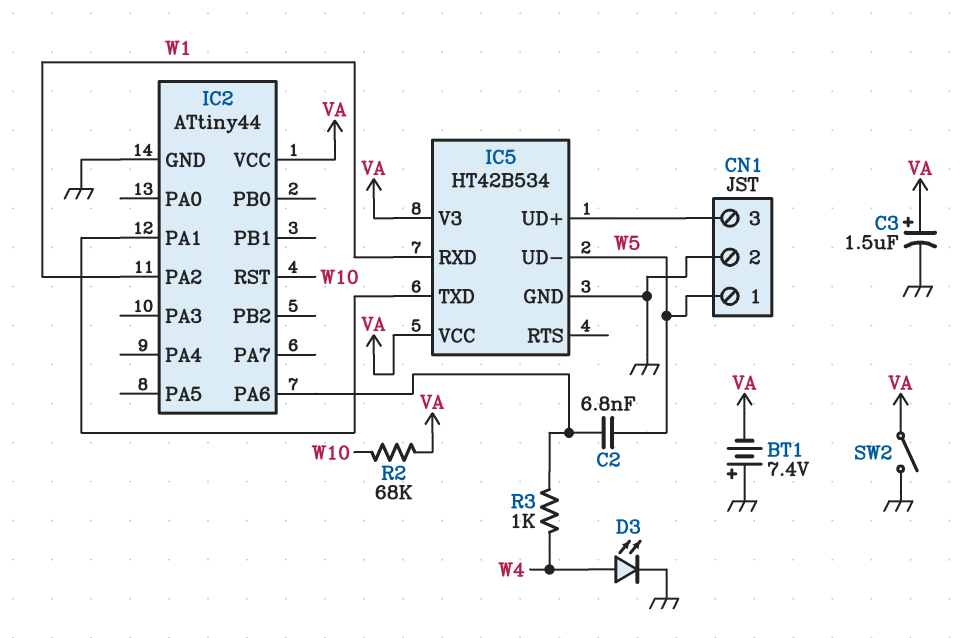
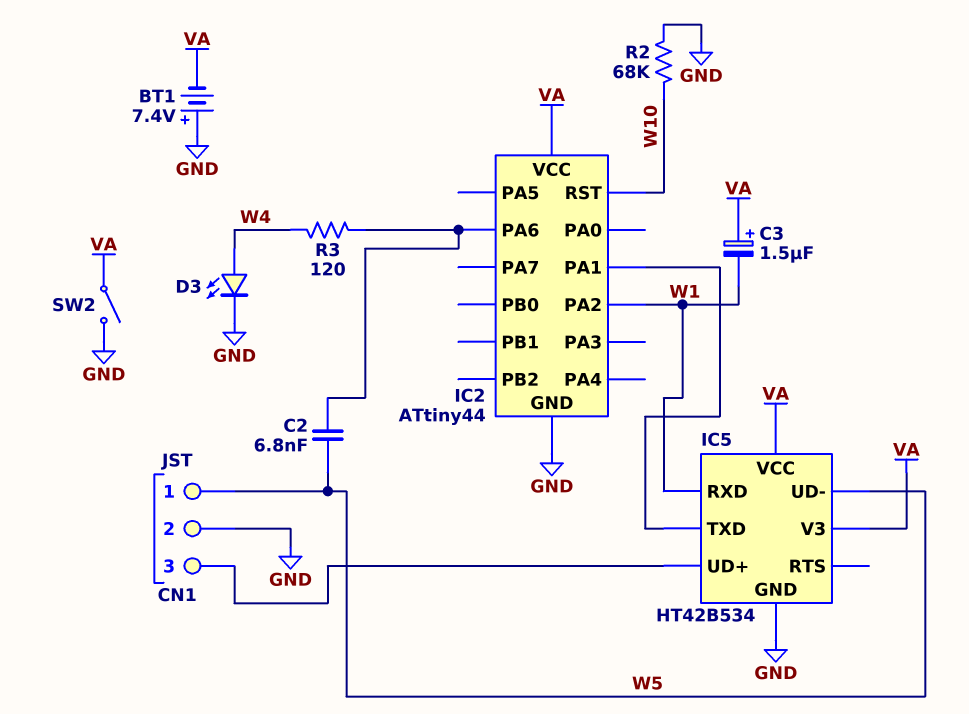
C3: 1.5uF (plus VA, minus GND) -> 1.5uF (plus VA, minus W1)
R2: 68k (VA, W10) -> 68k (GND, W10)
R3: 1k (IC2/PA6, W4) -> 120 (IC2/PA6, W4)

